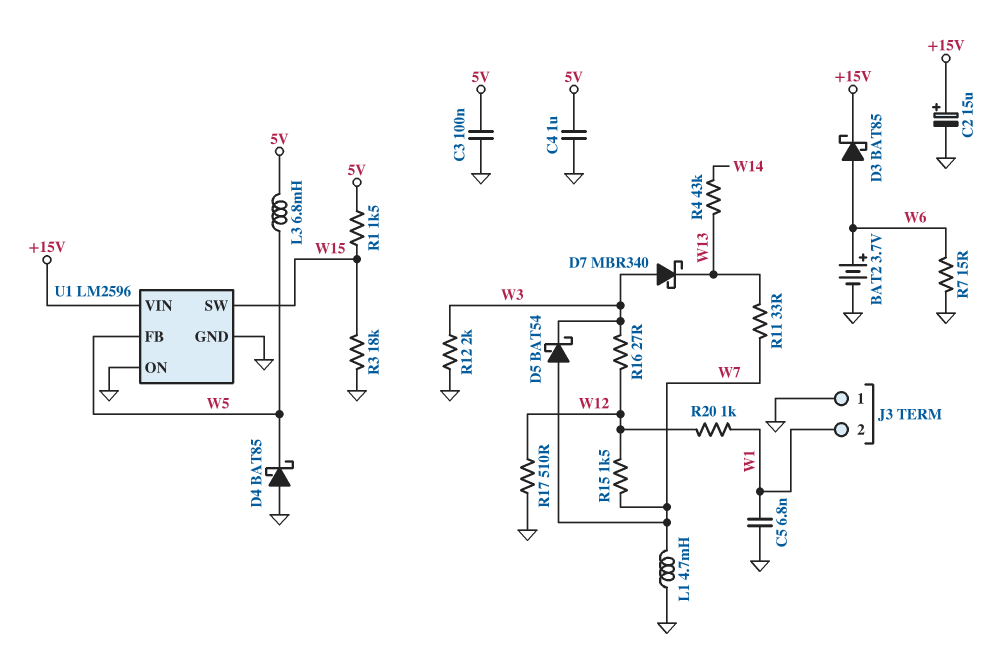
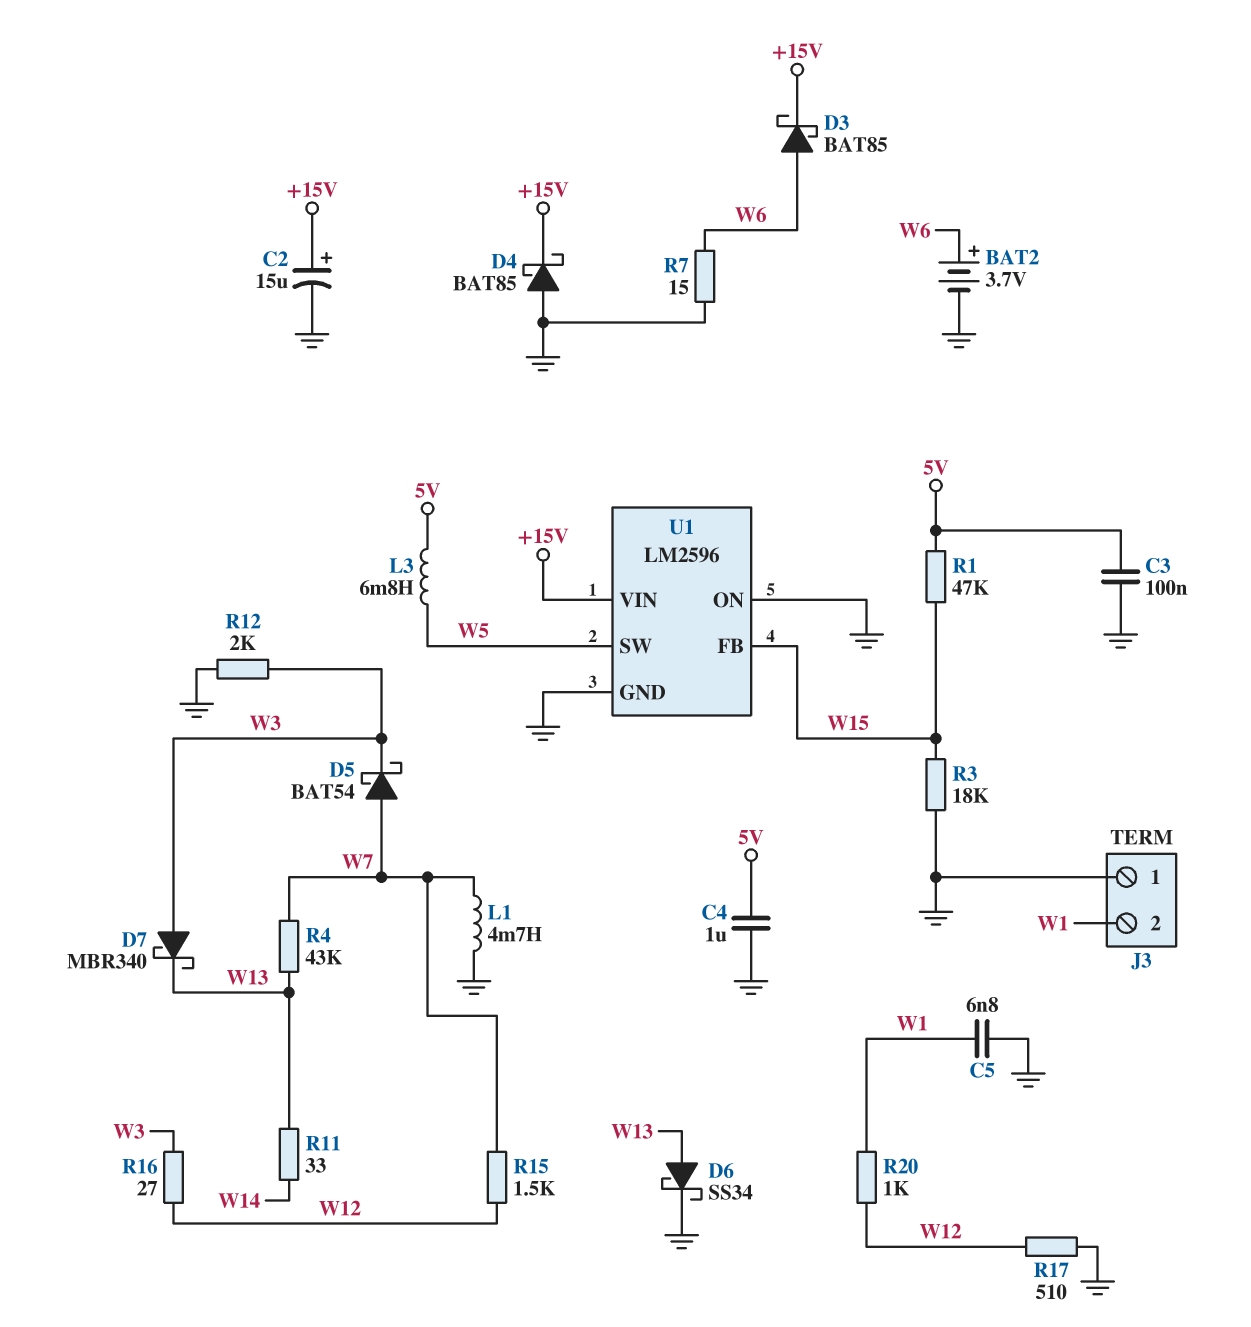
D4: schottky BAT85 (A GND, K W5) -> schottky BAT85 (A GND, K +15V)
D6: none -> schottky SS34 (A W13, K GND)
R1: 1.5k (5V, W15) -> 47k (5V, W15)
R4: 43k (W13, W14) -> 43k (W7, W13)
R11: 33 (W7, W13) -> 33 (W13, W14)
U1 pin FB: W5 -> W15
U1 pin SW: W15 -> W5

